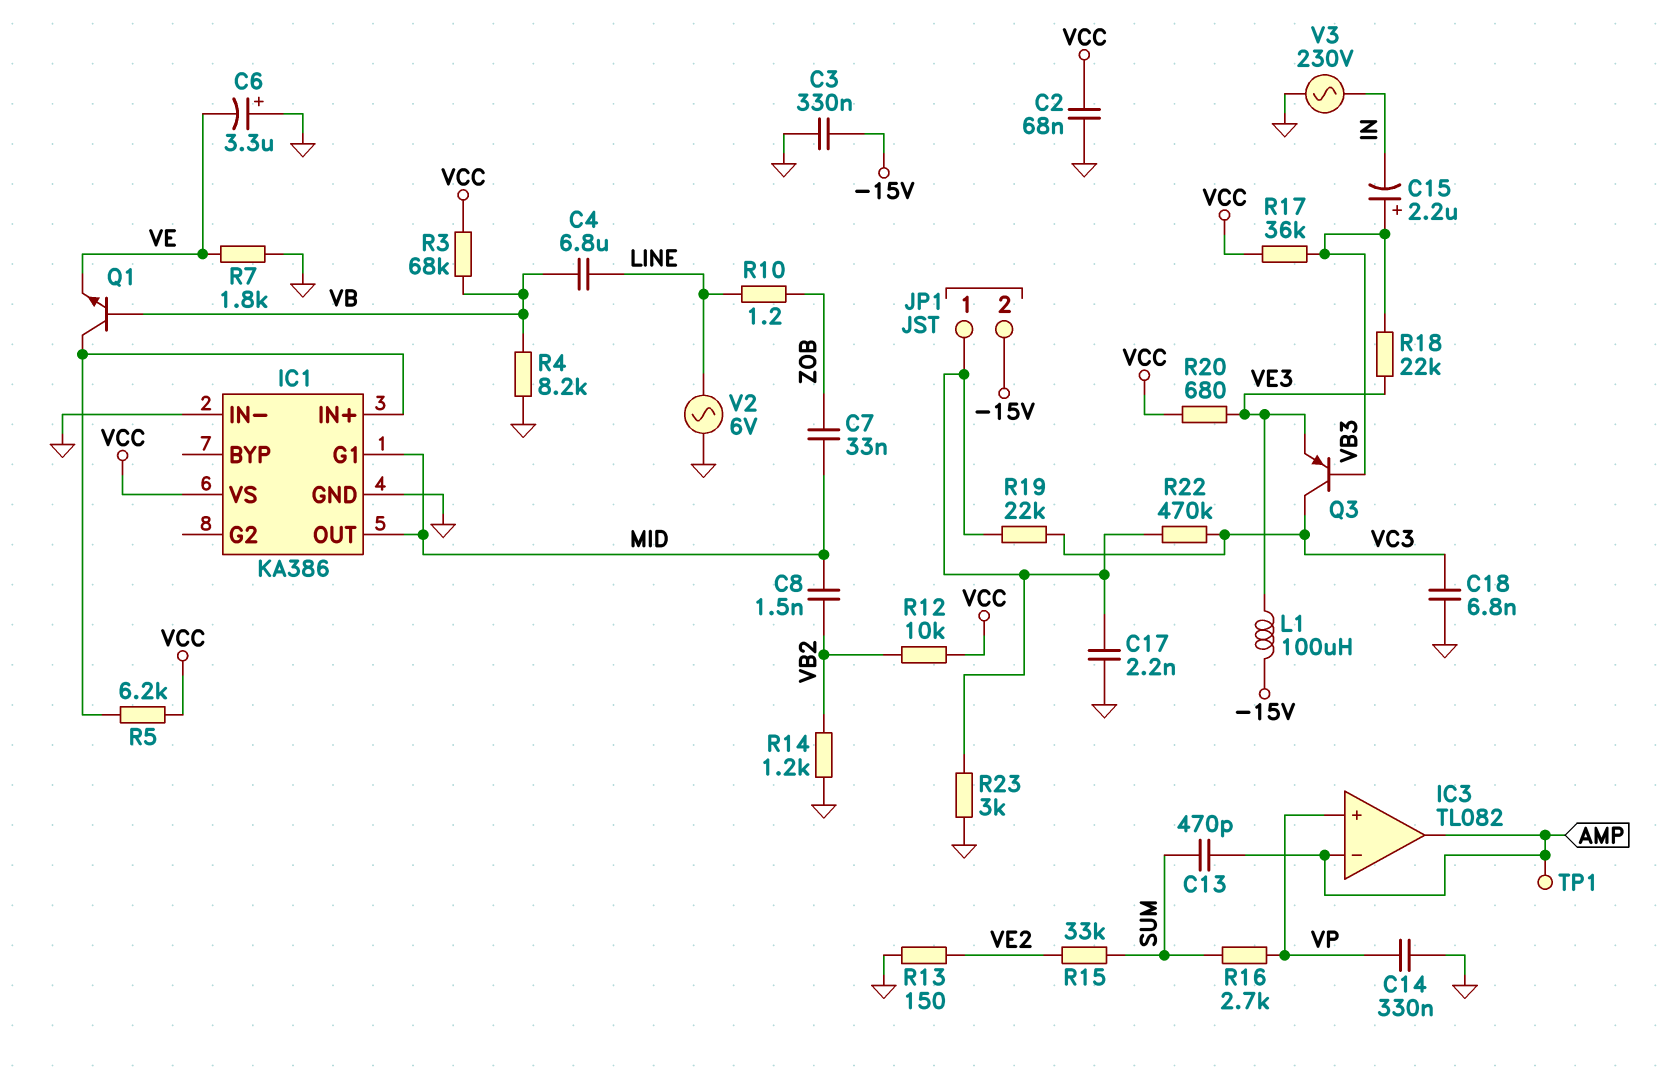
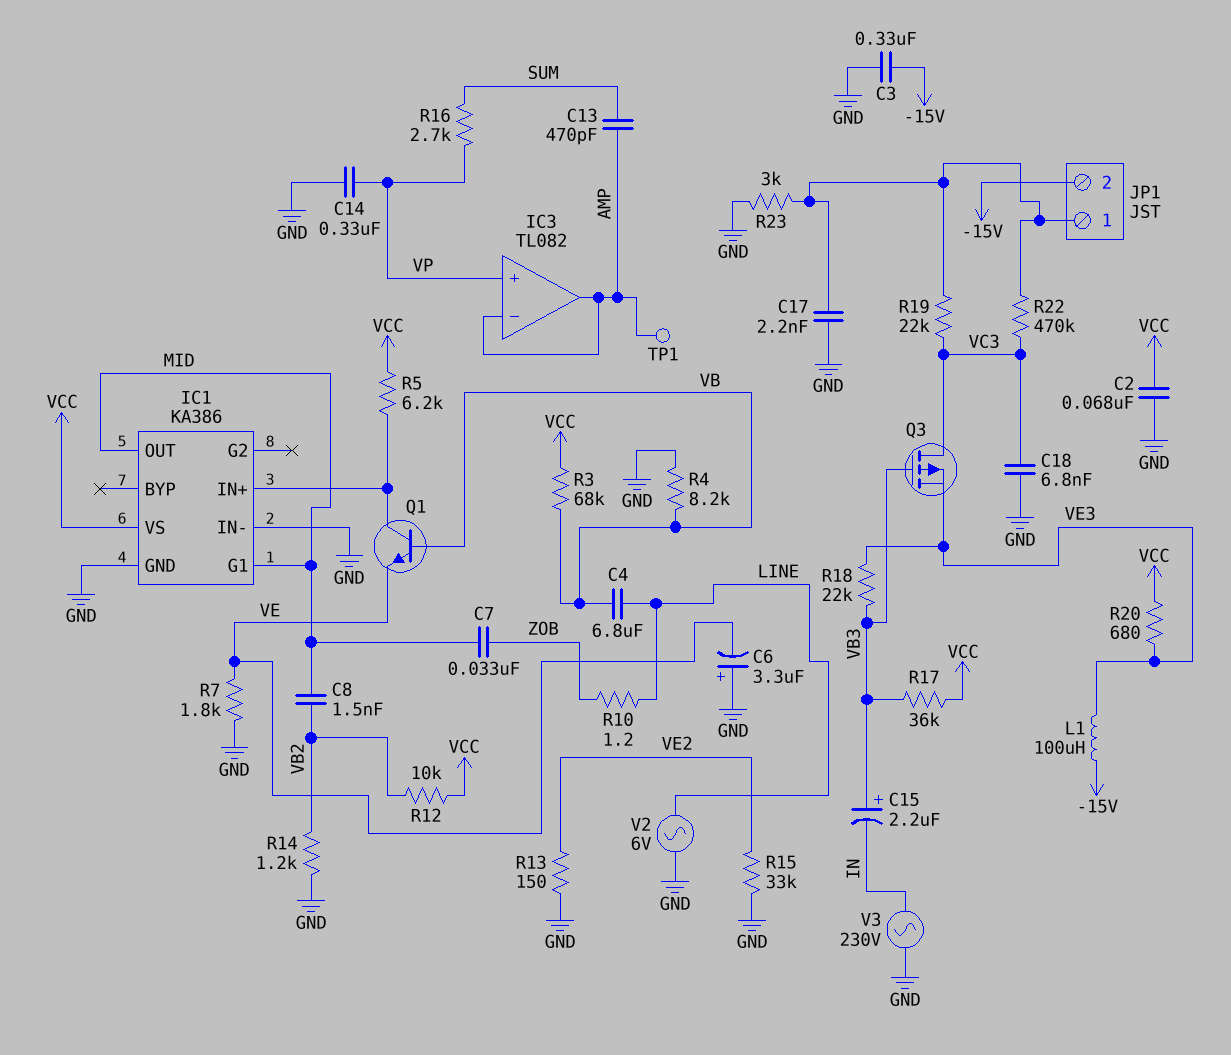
Q3: PNP (B VB3, C VC3, E VE3) -> PMOS (G VB3, D VC3, S VE3)
R15: 33k (SUM, VE2) -> 33k (GND, VE2)

